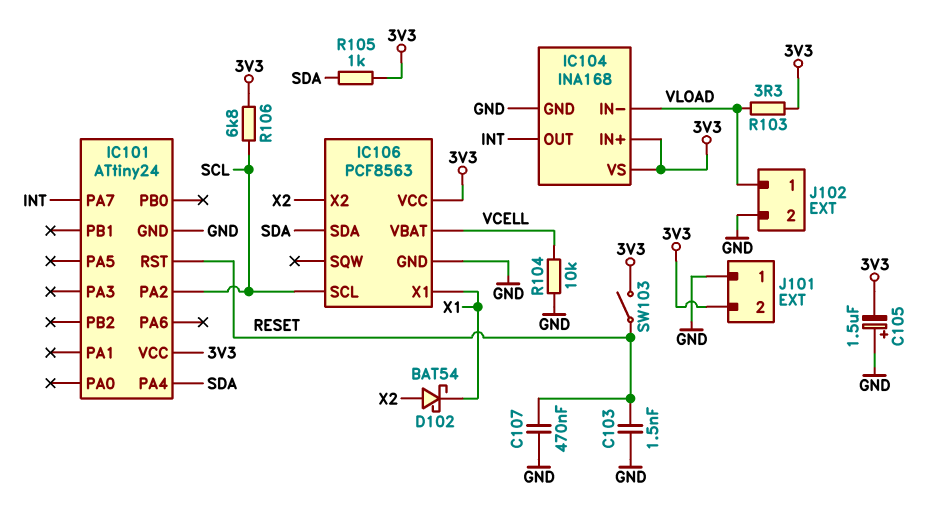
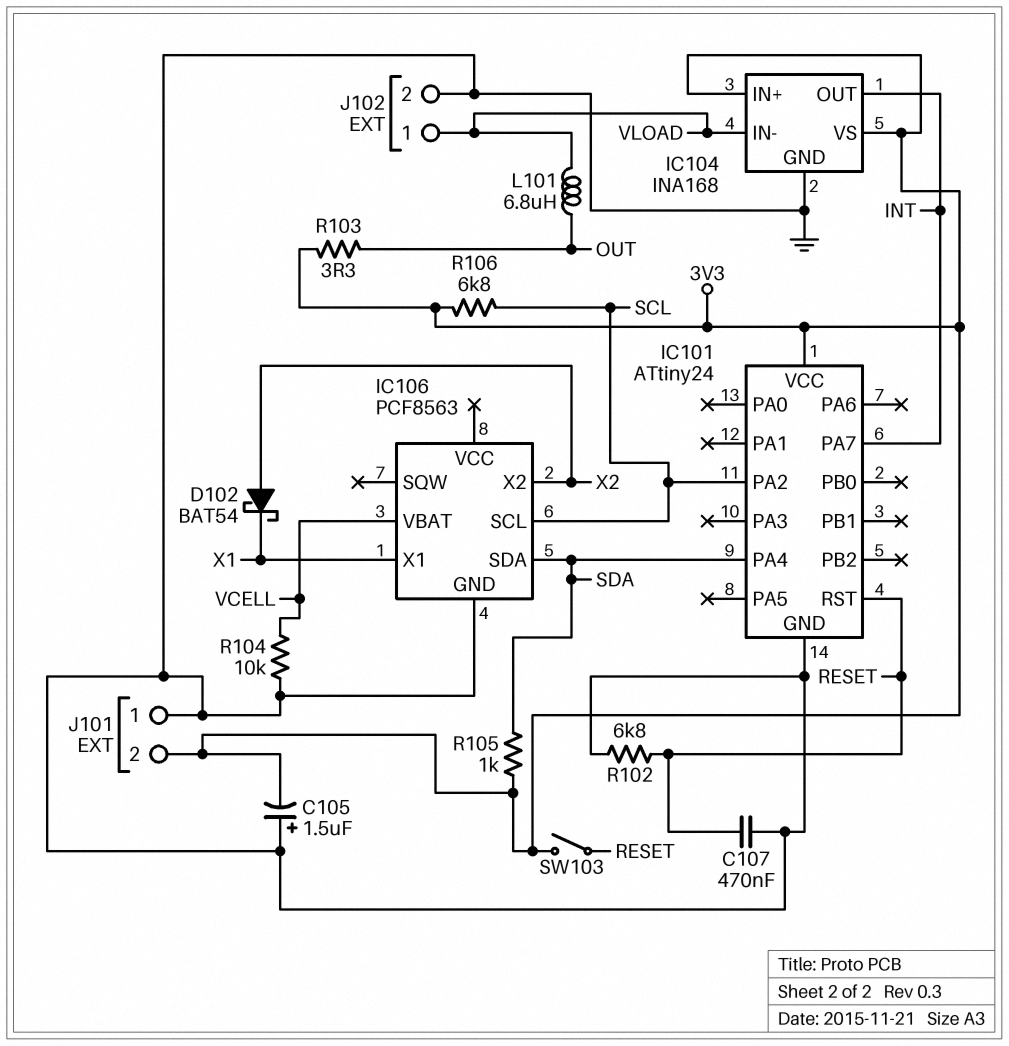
C103: 1.5nF (GND, RESET) -> none
IC106 pin VCC: 3V3 -> none
L101: none -> 6.8uH (OUT, VLOAD)
R102: none -> 6.8k (GND, RESET)
R103: 3.3 (3V3, VLOAD) -> 3.3 (3V3, OUT)

